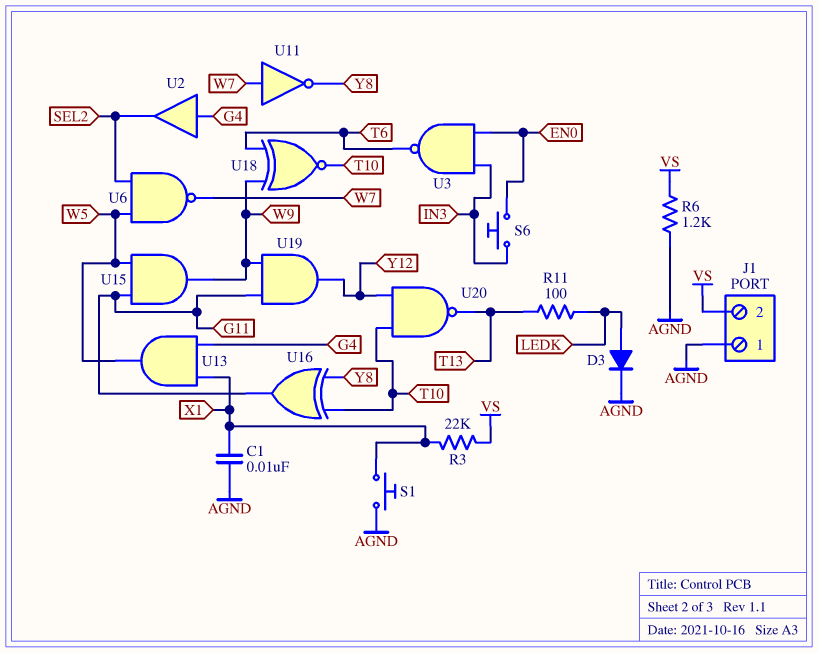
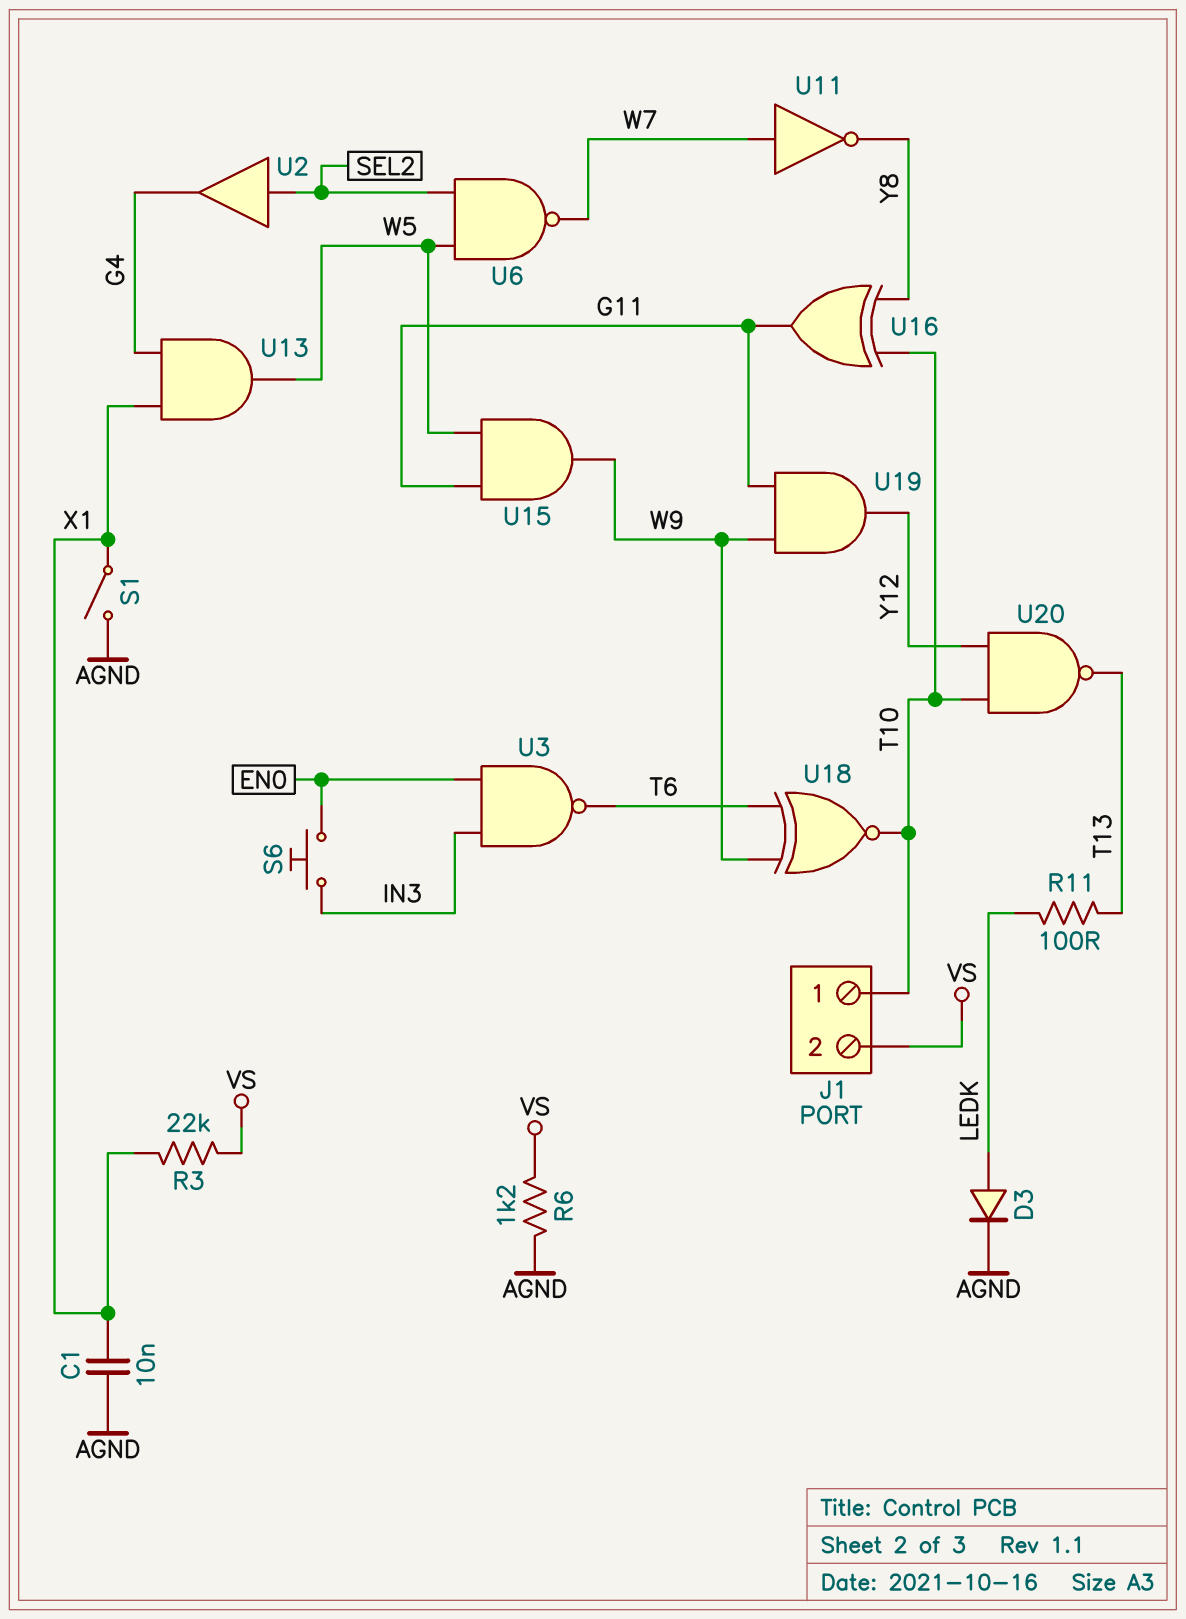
J1 pin 1: AGND -> T10
S1: button (AGND, X1) -> switch (AGND, X1)
U2: buffer (in G4, out SEL2) -> buffer (in SEL2, out G4)

